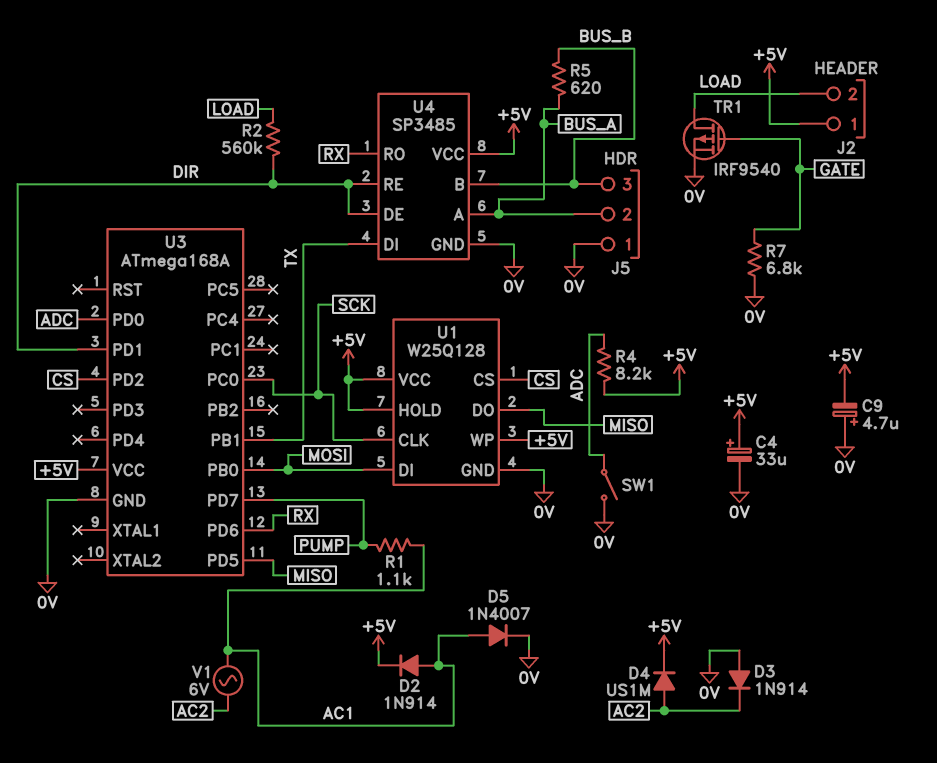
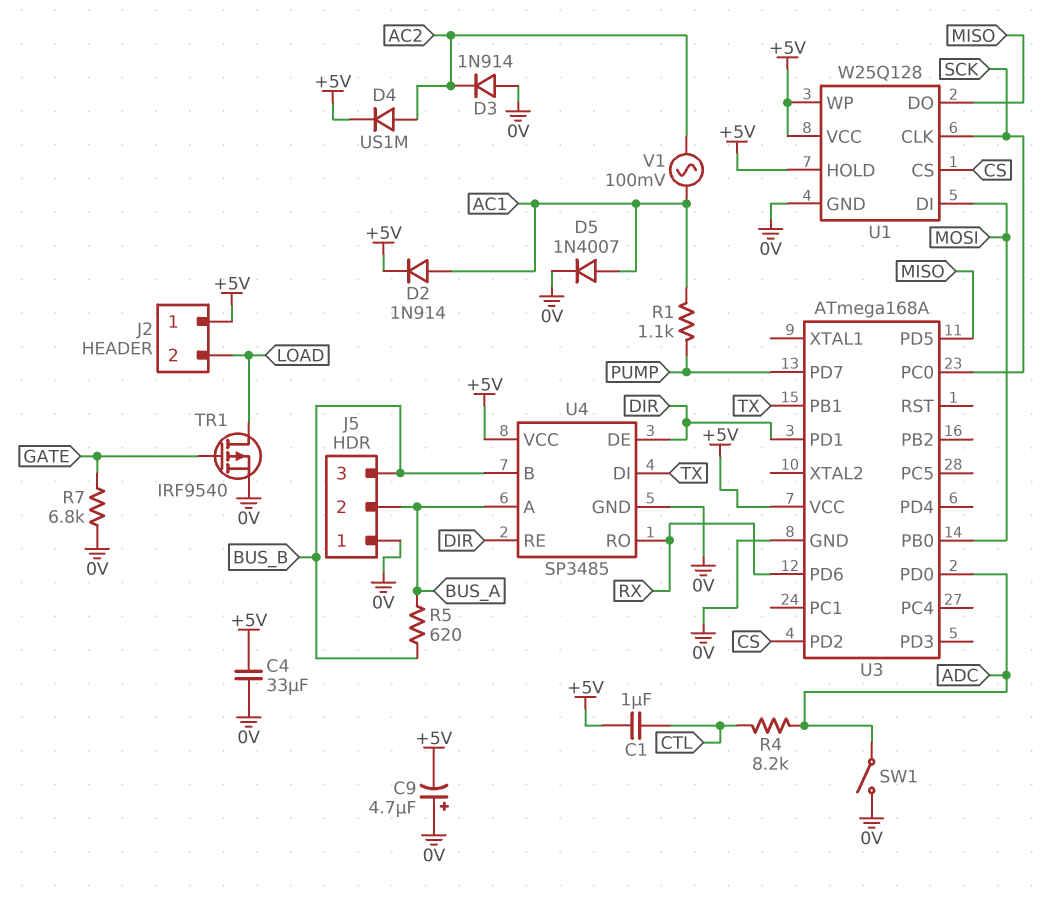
C1: none -> 1uF (+5V, CTL)
C4: 33uF (plus +5V, minus 0V) -> 33uF (+5V, 0V)
R2: 560k (DIR, LOAD) -> none
R4: 8.2k (+5V, ADC) -> 8.2k (ADC, CTL)
V1: AC 6V (AC1, AC2) -> AC 100mV (AC1, AC2)

